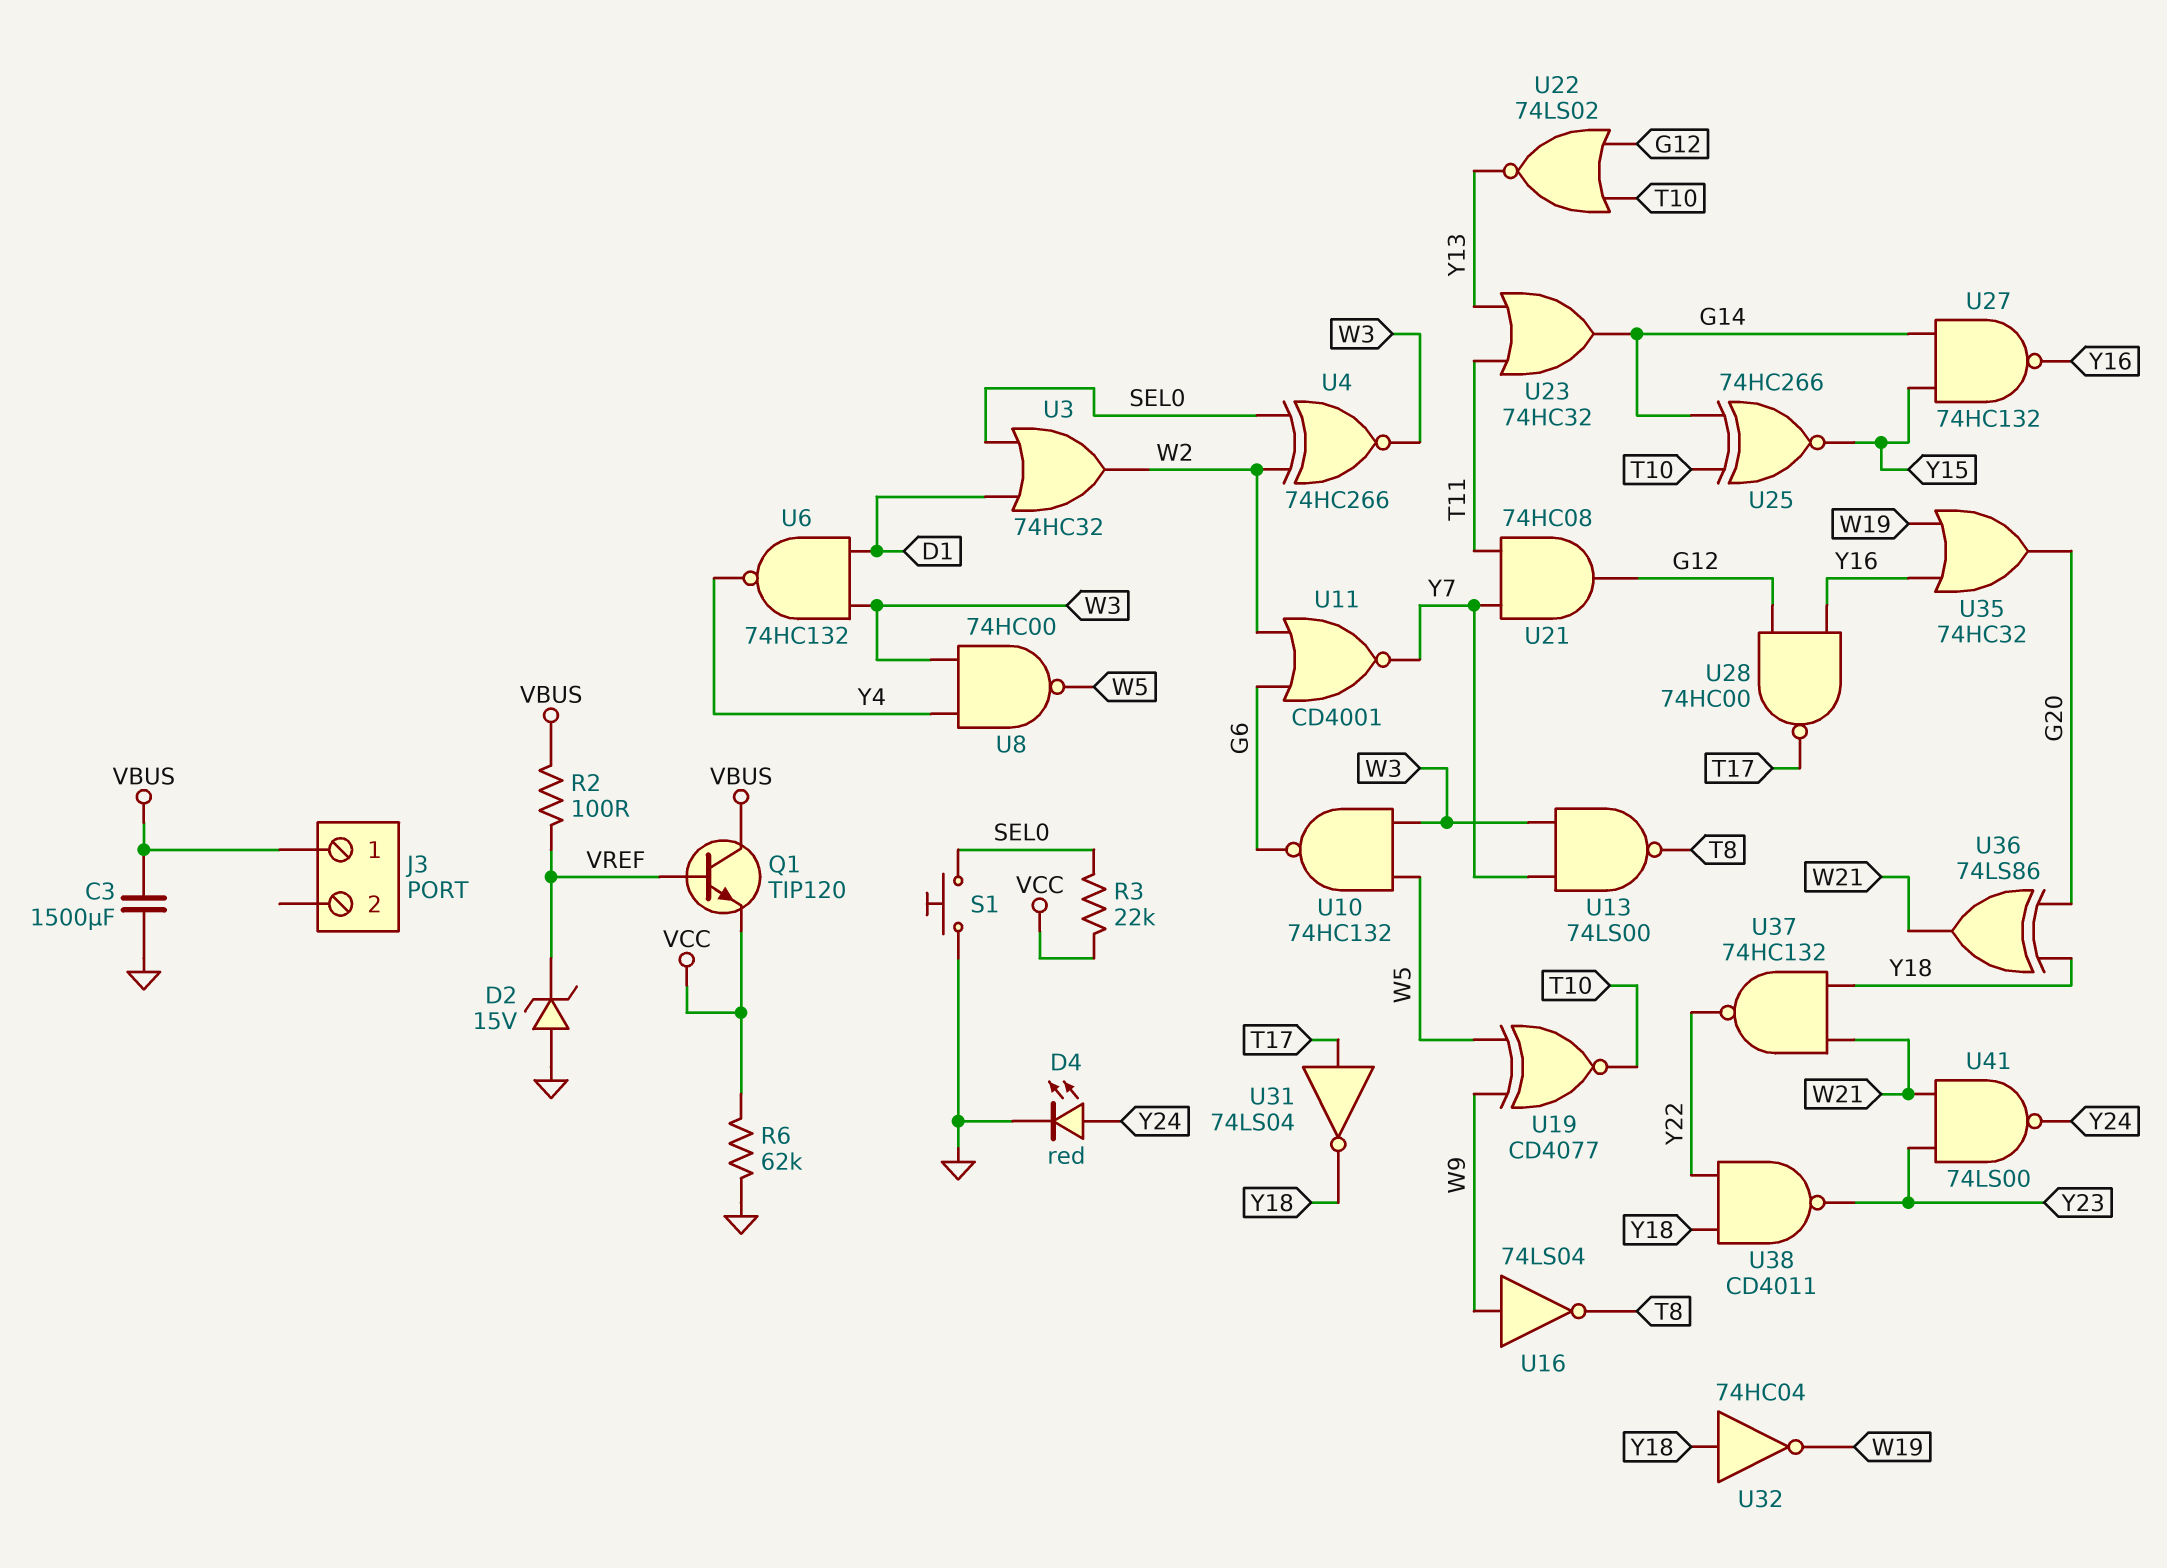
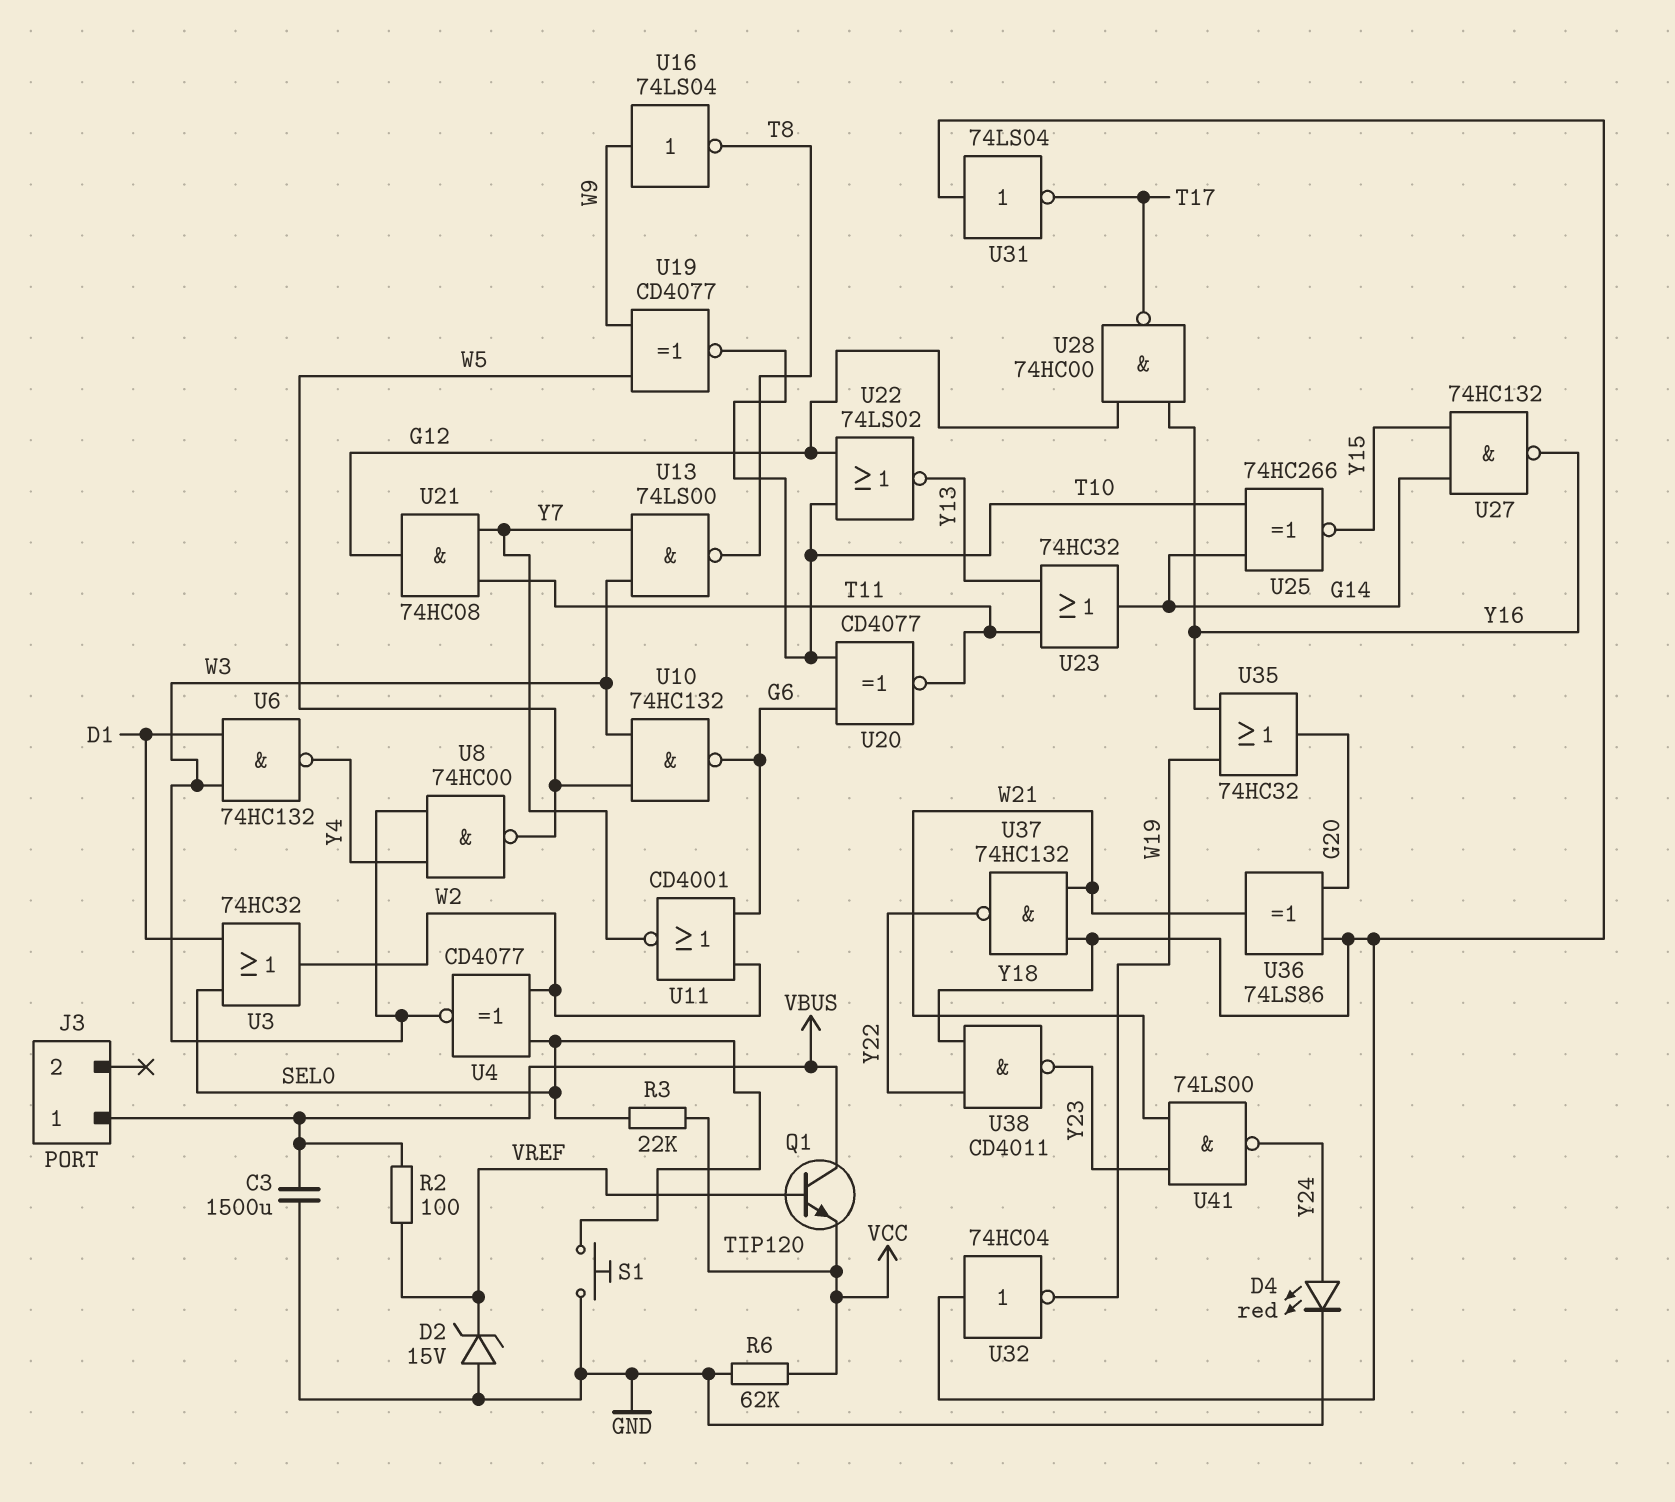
U4: XNOR 74HC266 (in SEL0, in W2, out W3) -> XNOR CD4077 (in SEL0, in W2, out W3)
U20: none -> XNOR CD4077 (in G6, in T10, out T11)
U31: NOT 74LS04 (in T17, out Y18) -> NOT 74LS04 (in Y18, out T17)

